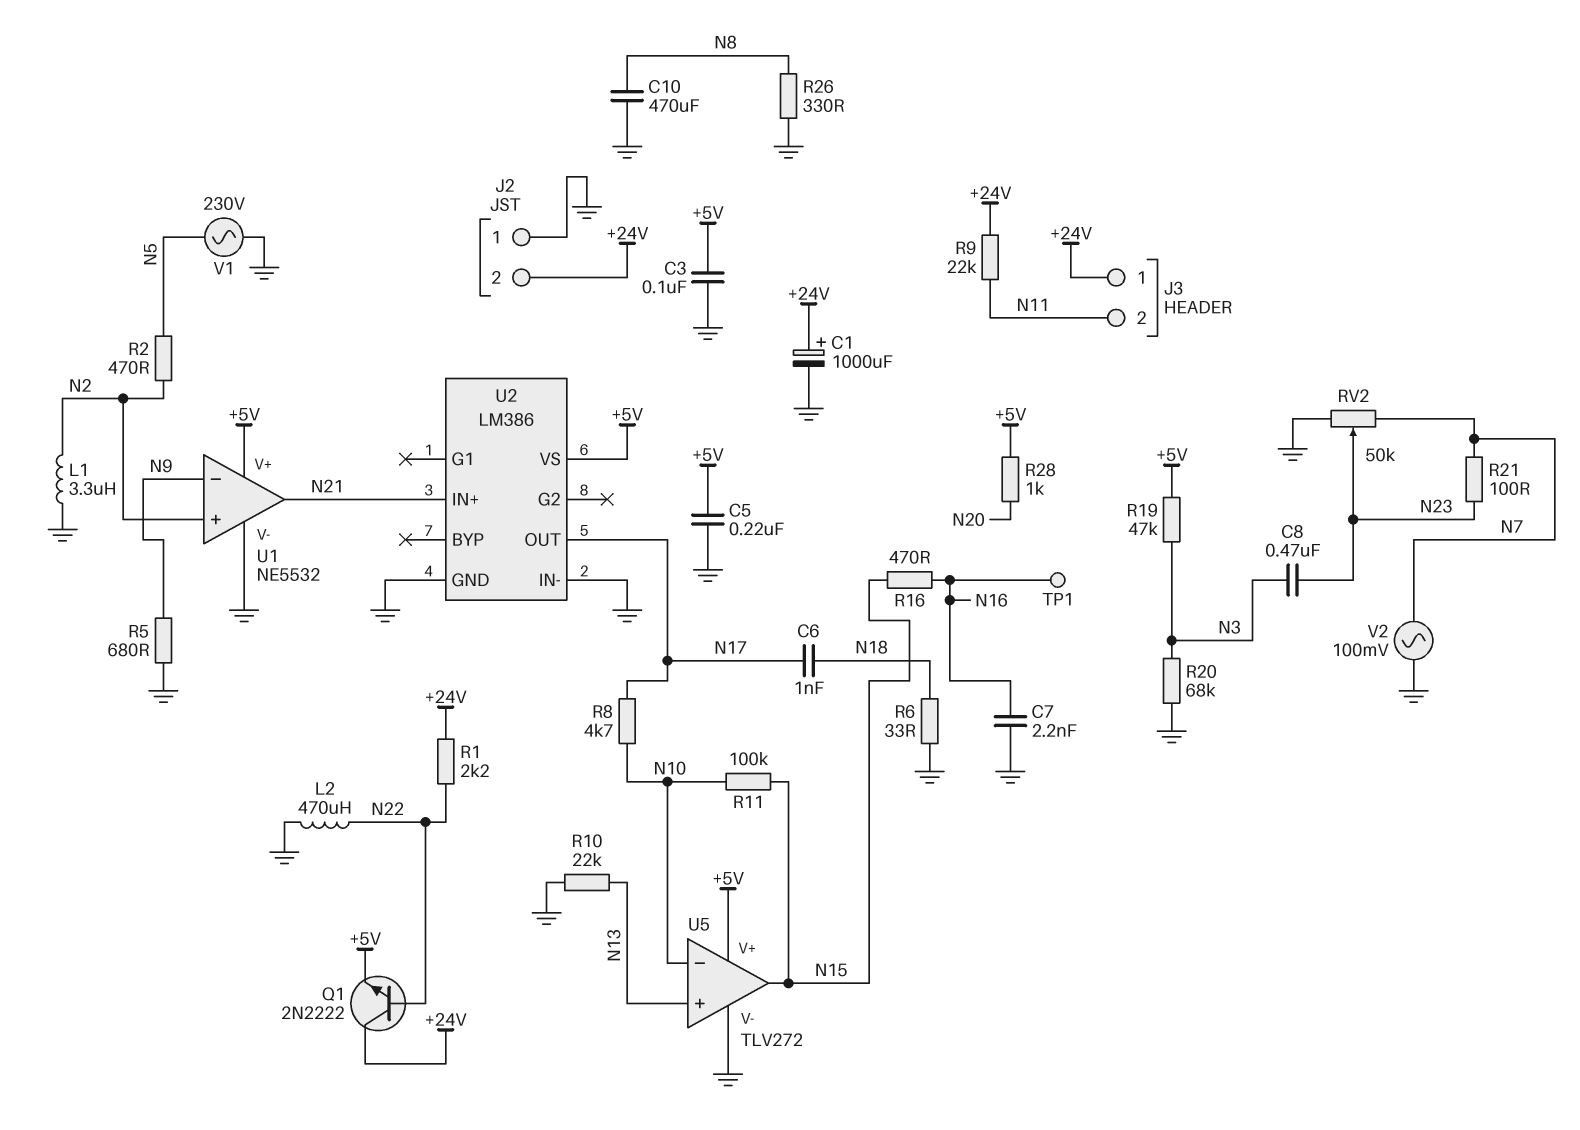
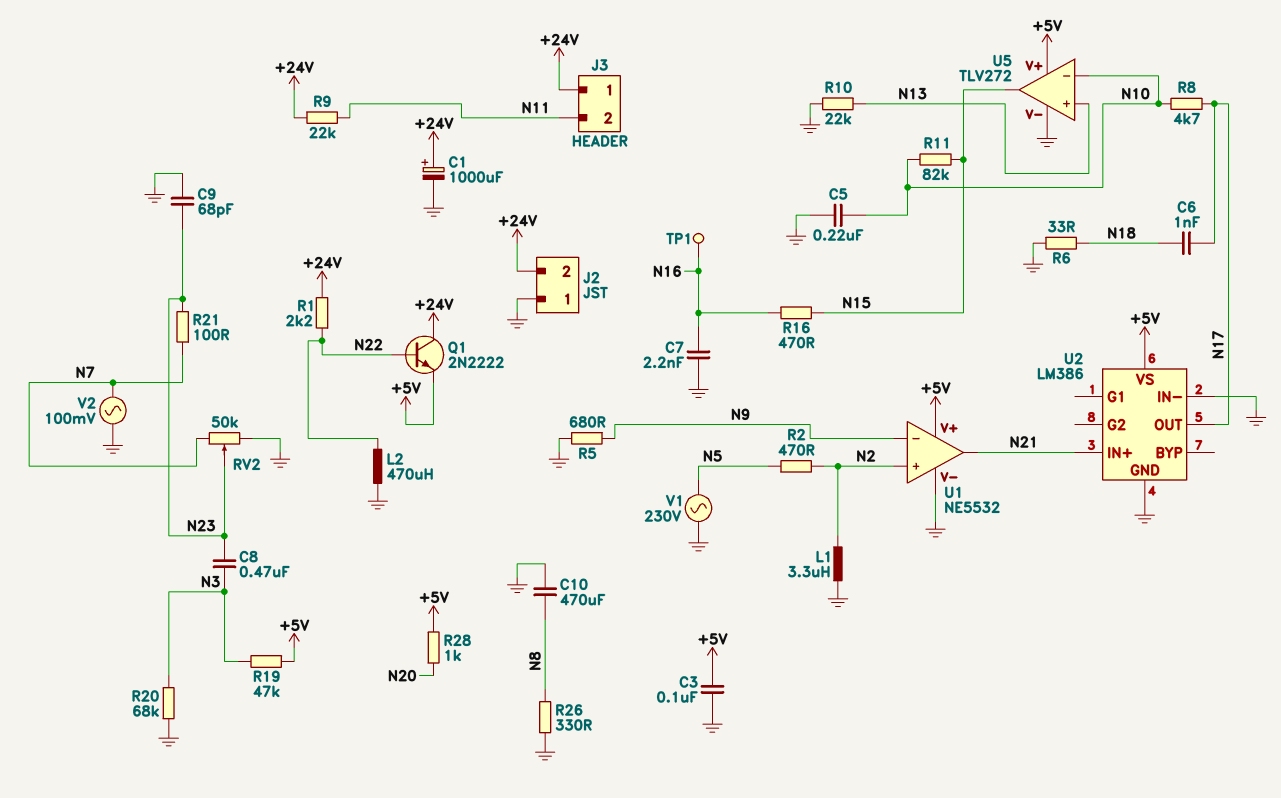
C5: 220nF (+5V, GND) -> 220nF (GND, N10)
C9: none -> 68pF (GND, N23)
R11: 100k (N10, N15) -> 82k (N10, N15)

